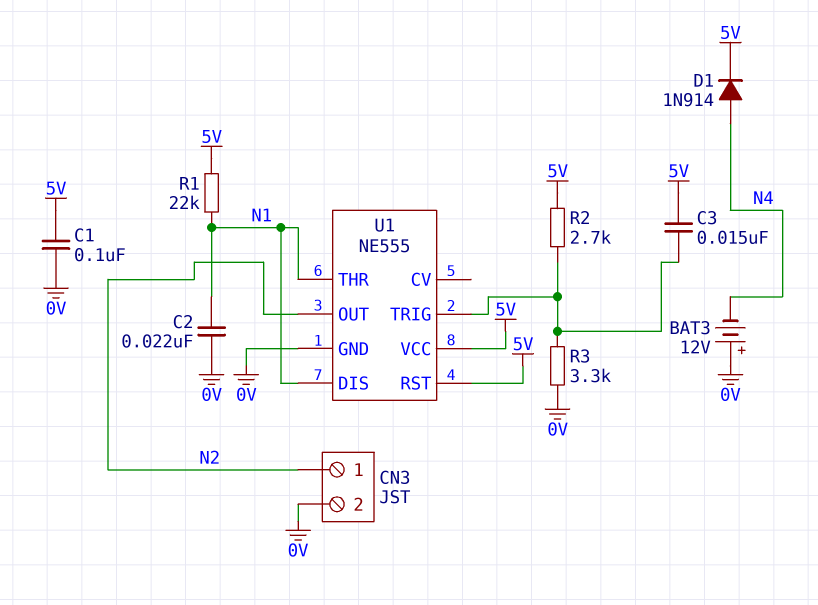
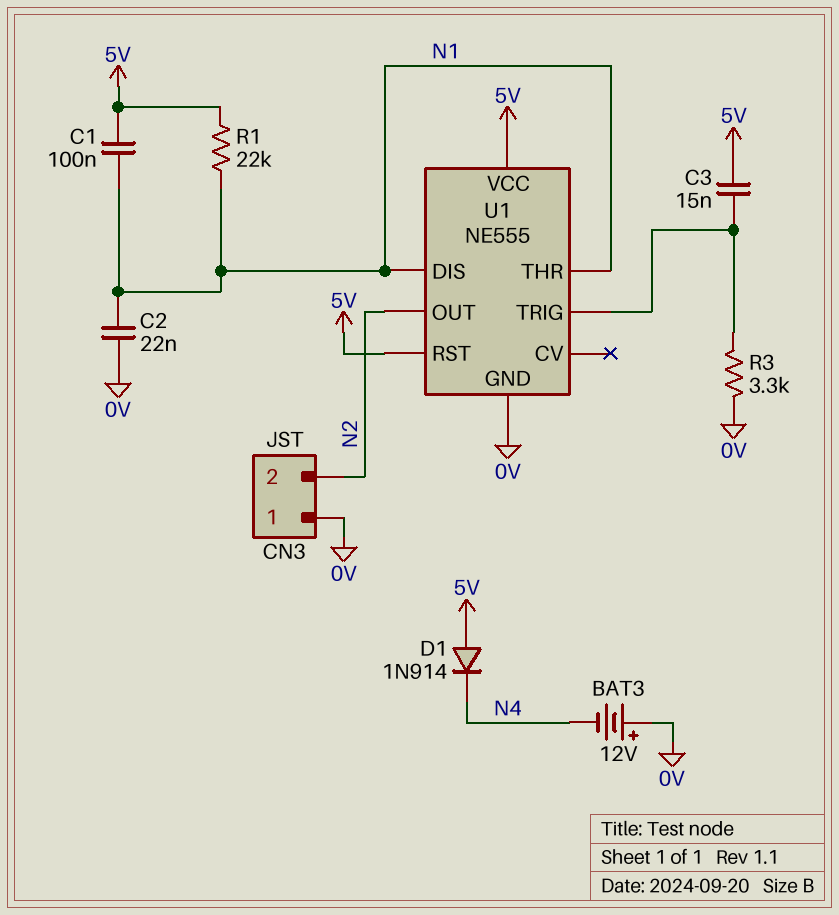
C1: 100nF (0V, 5V) -> 100nF (5V, N1)
CN3 pin 1: N2 -> 0V
CN3 pin 2: 0V -> N2
D1: diode 1N914 (A N4, K 5V) -> diode 1N914 (A 5V, K N4)
R2: 2.7k (5V, U1/TRIG) -> none

